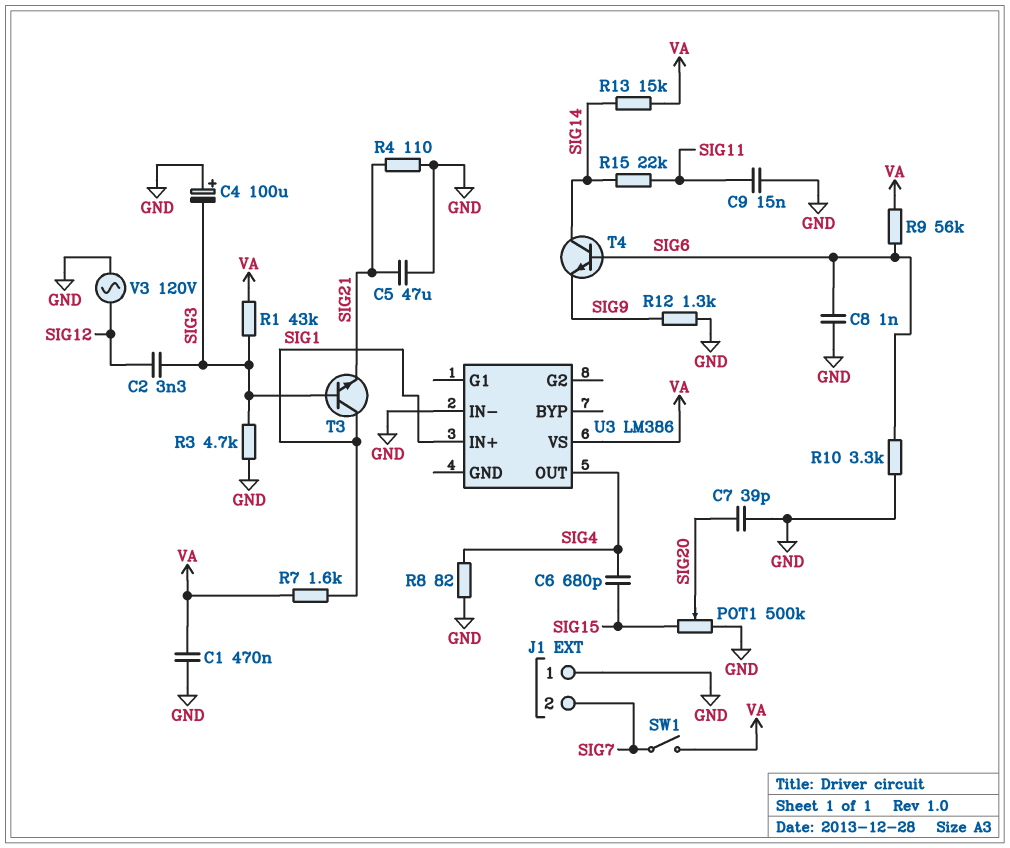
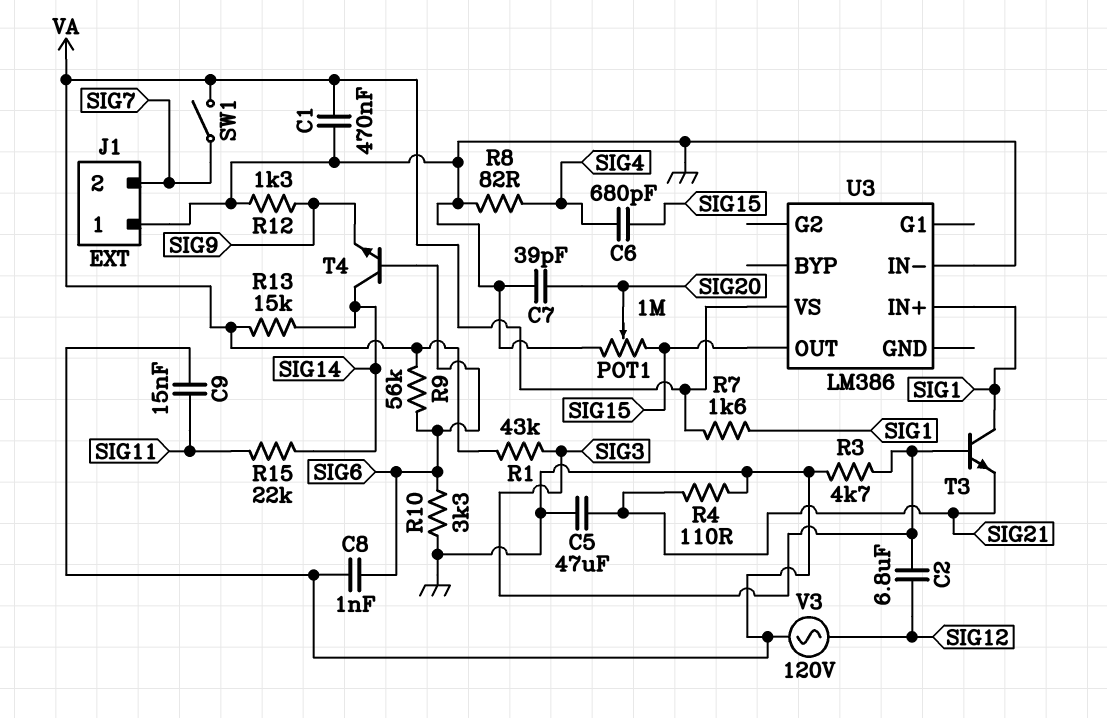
C2: 3.3nF (SIG3, SIG12) -> 6.8uF (SIG3, SIG12)
C4: 100uF (plus GND, minus SIG3) -> none
POT1: 500k (GND, SIG15, wiper SIG20) -> 1M (GND, SIG15, wiper SIG20)
U3 pin OUT: SIG4 -> SIG15

